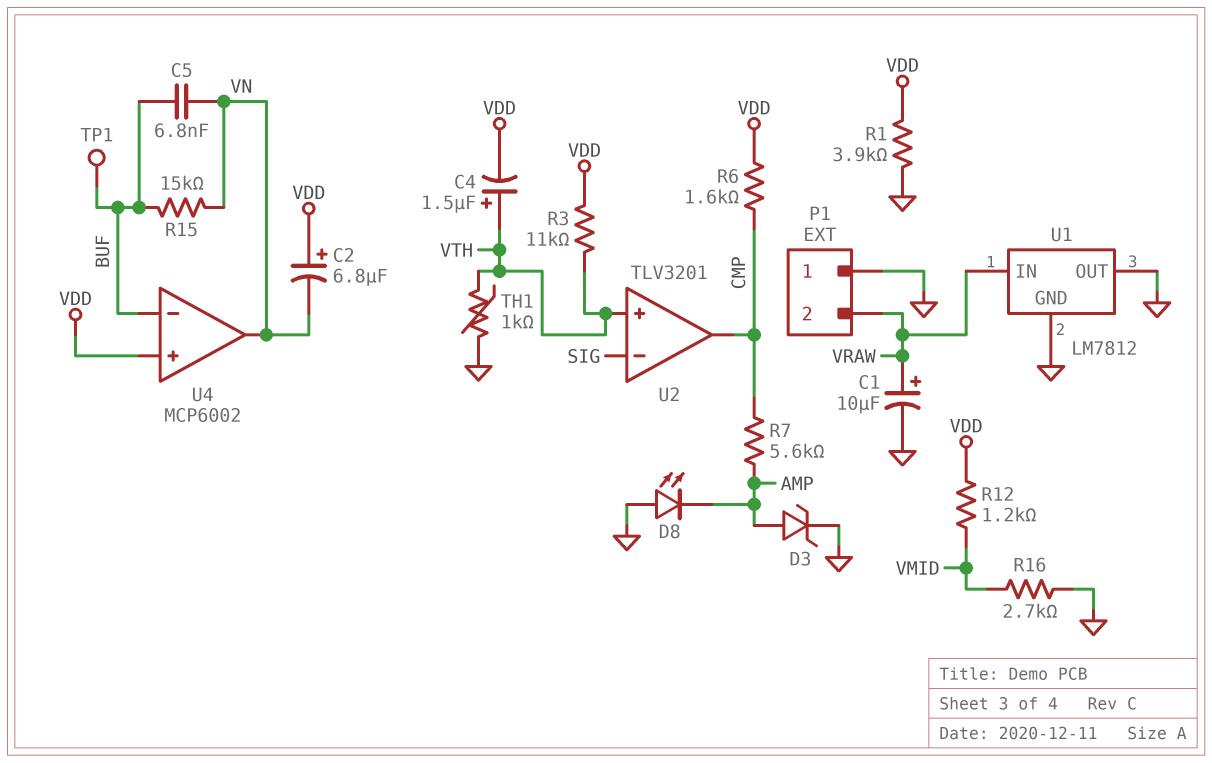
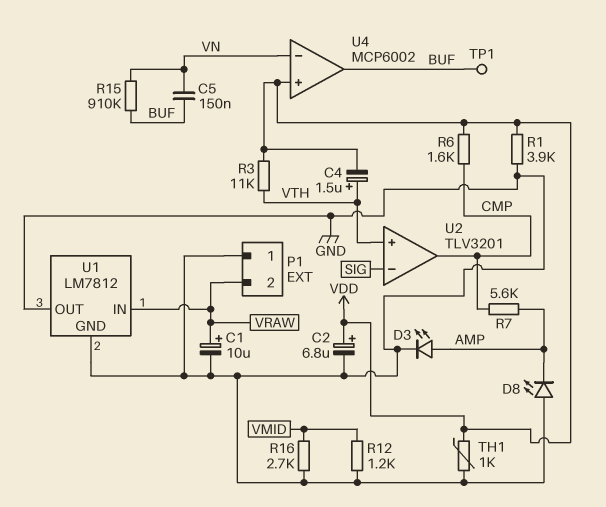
C2: 6.8uF (plus VDD, minus VN) -> 6.8uF (plus VDD, minus GND)
C5: 6.8nF (BUF, VN) -> 150nF (BUF, VN)
D3: zener (A AMP, K GND) -> LED (A AMP, K GND)
R12: 1.2k (VDD, VMID) -> 1.2k (GND, VMID)
R15: 15k (BUF, VN) -> 910k (BUF, VN)
TH1: 1k (GND, VTH) -> 1k (GND, VDD)
U4 pin in-: BUF -> VN
U4 pin out: VN -> BUF

